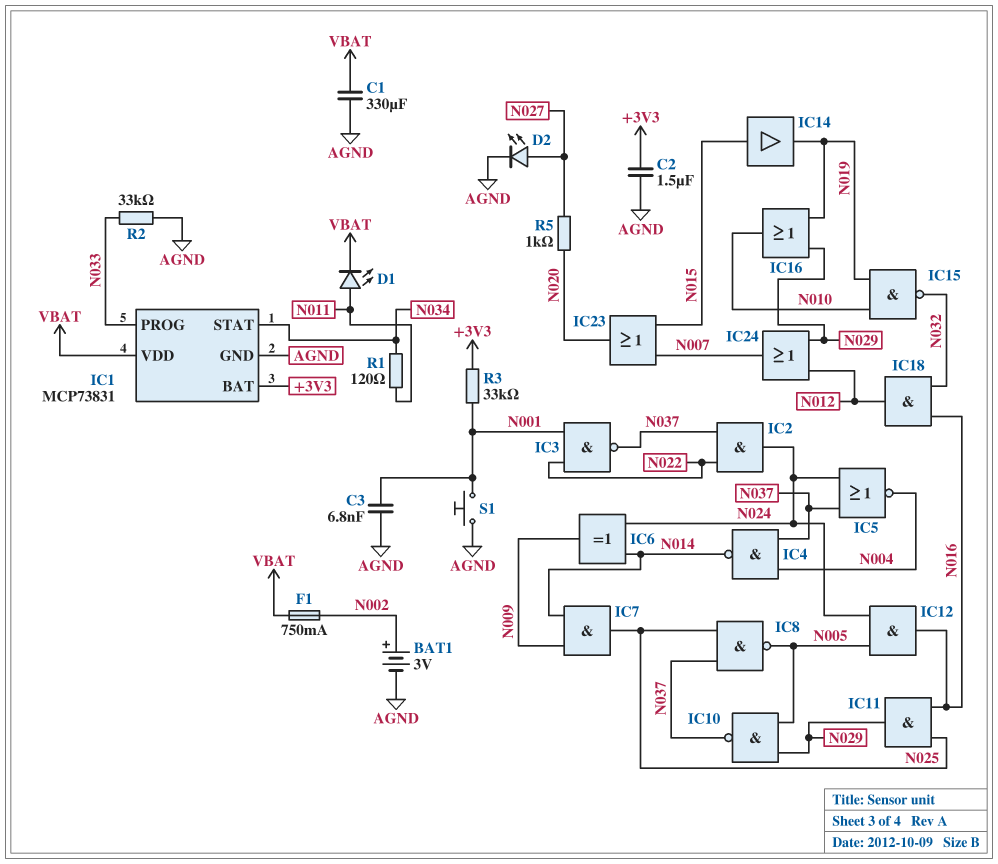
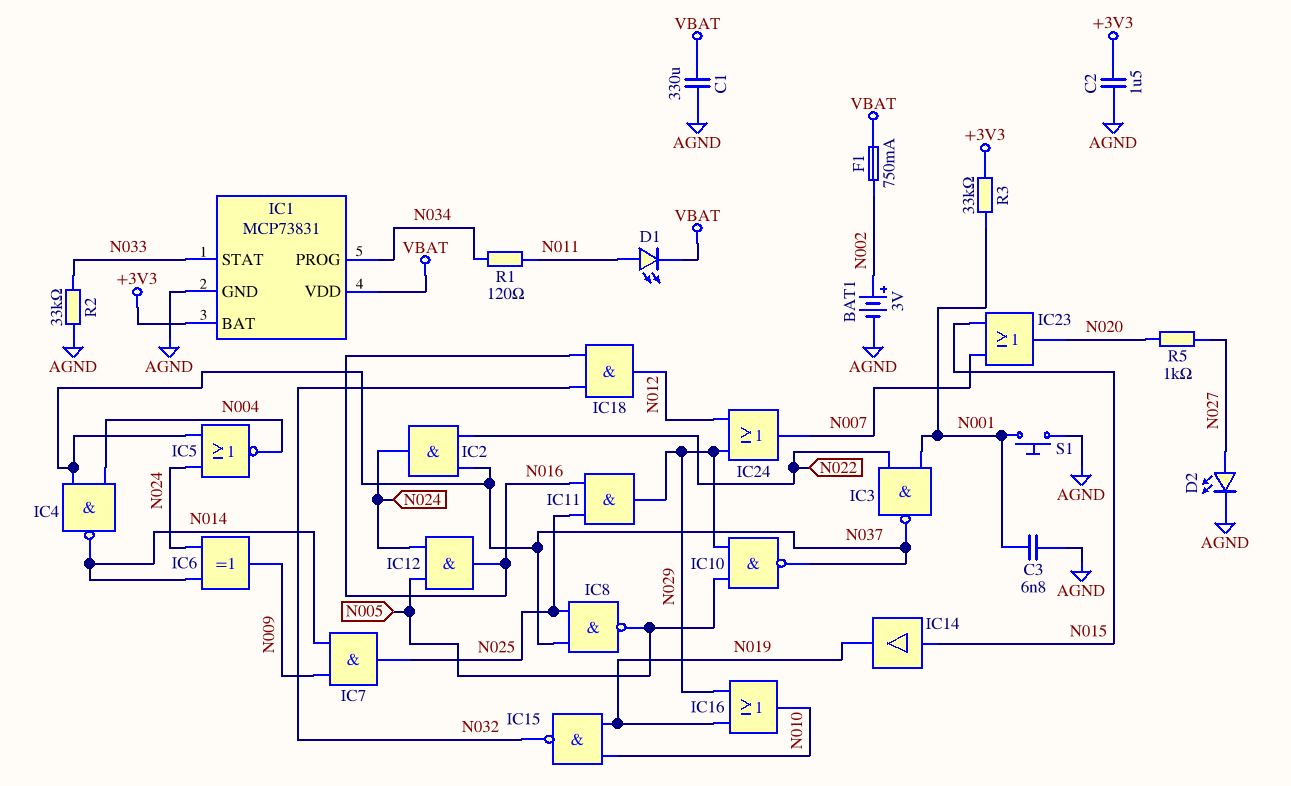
IC1 pin PROG: N033 -> N034
IC1 pin STAT: N034 -> N033

